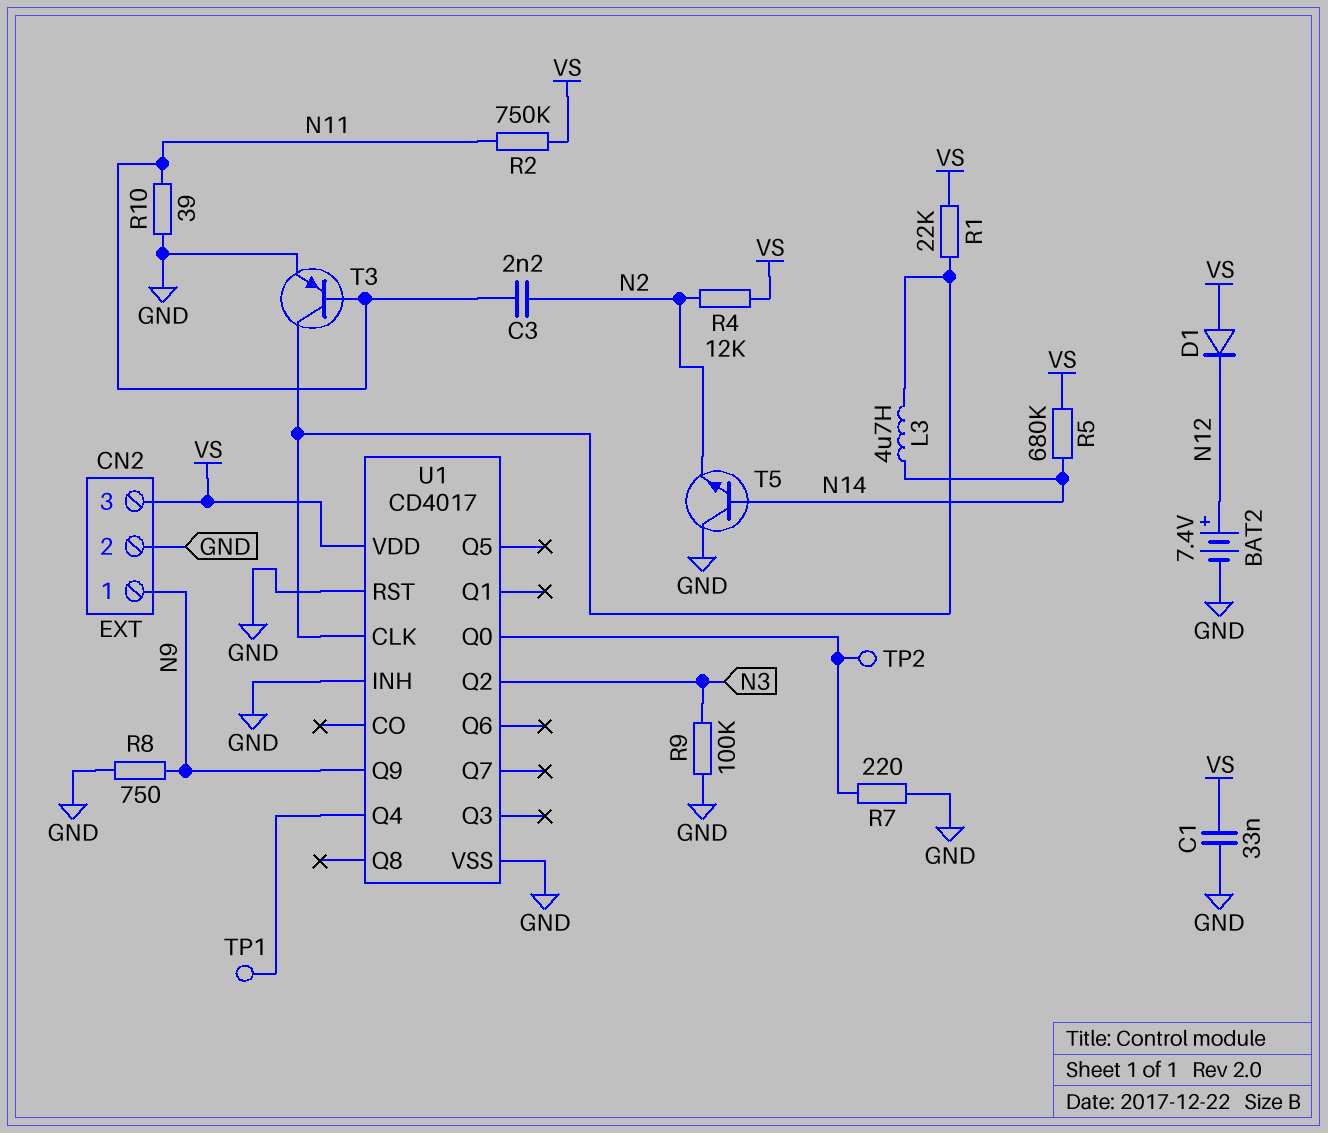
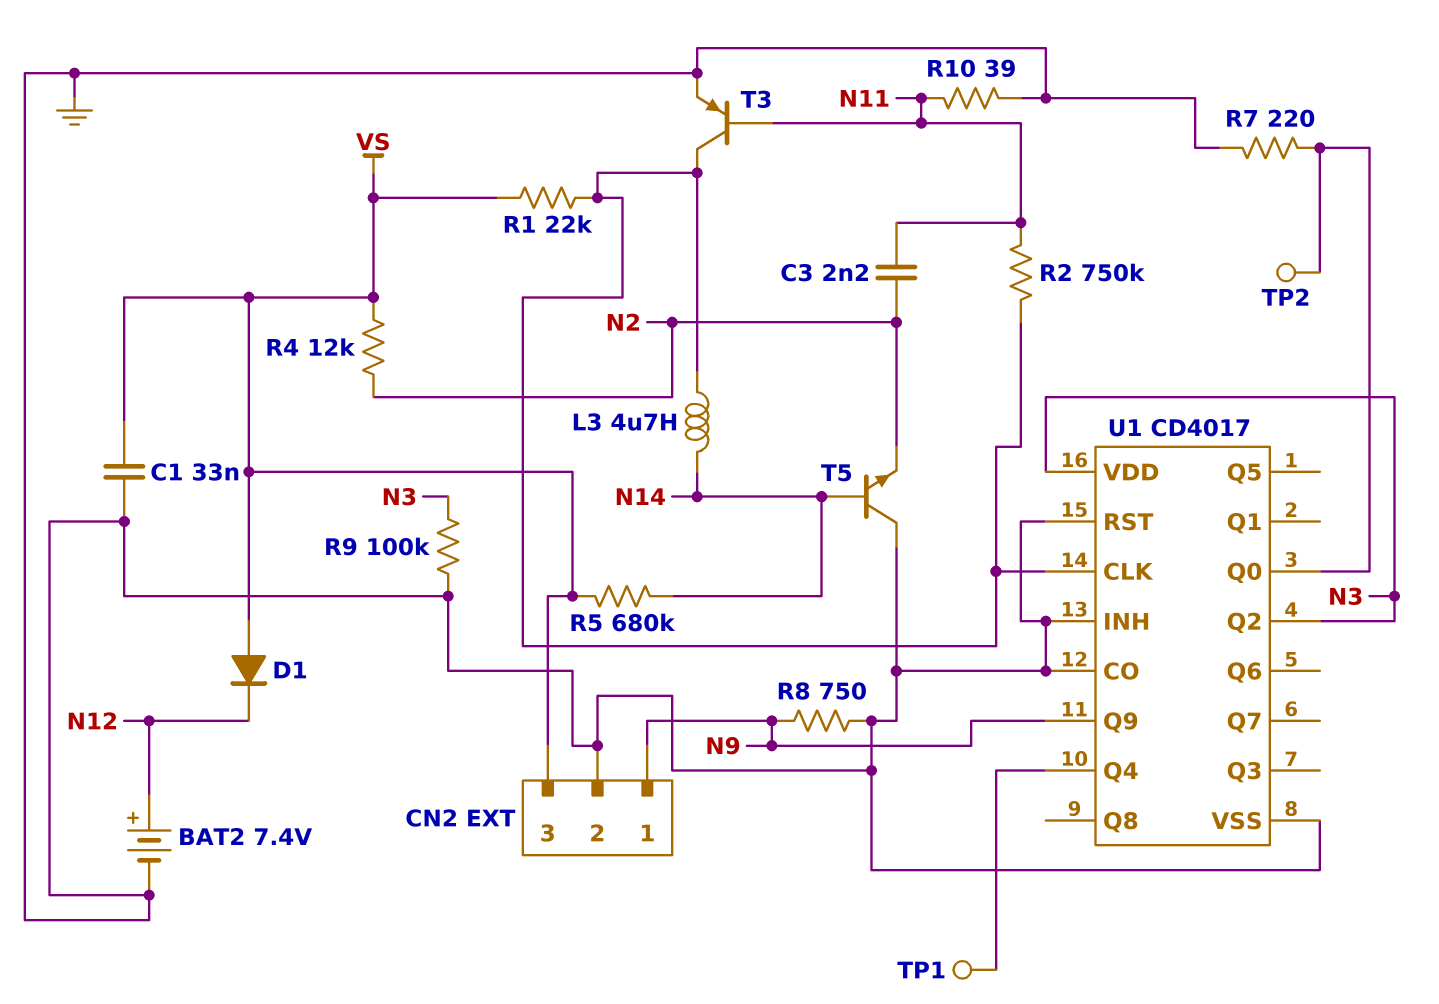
R2: 750k (N11, VS) -> 750k (N11, U1/CLK)
U1 pin CO: none -> GND
U1 pin VDD: VS -> N3

